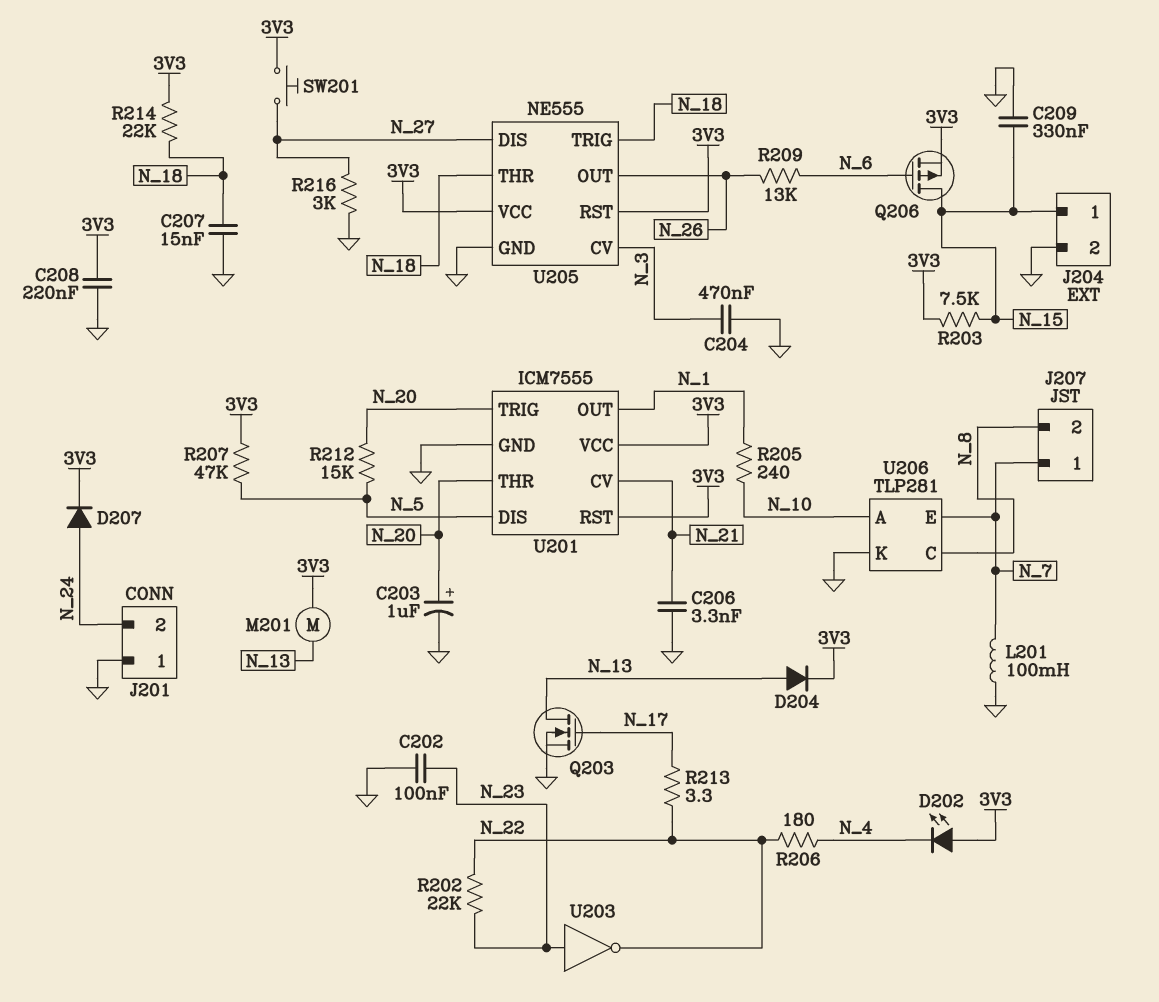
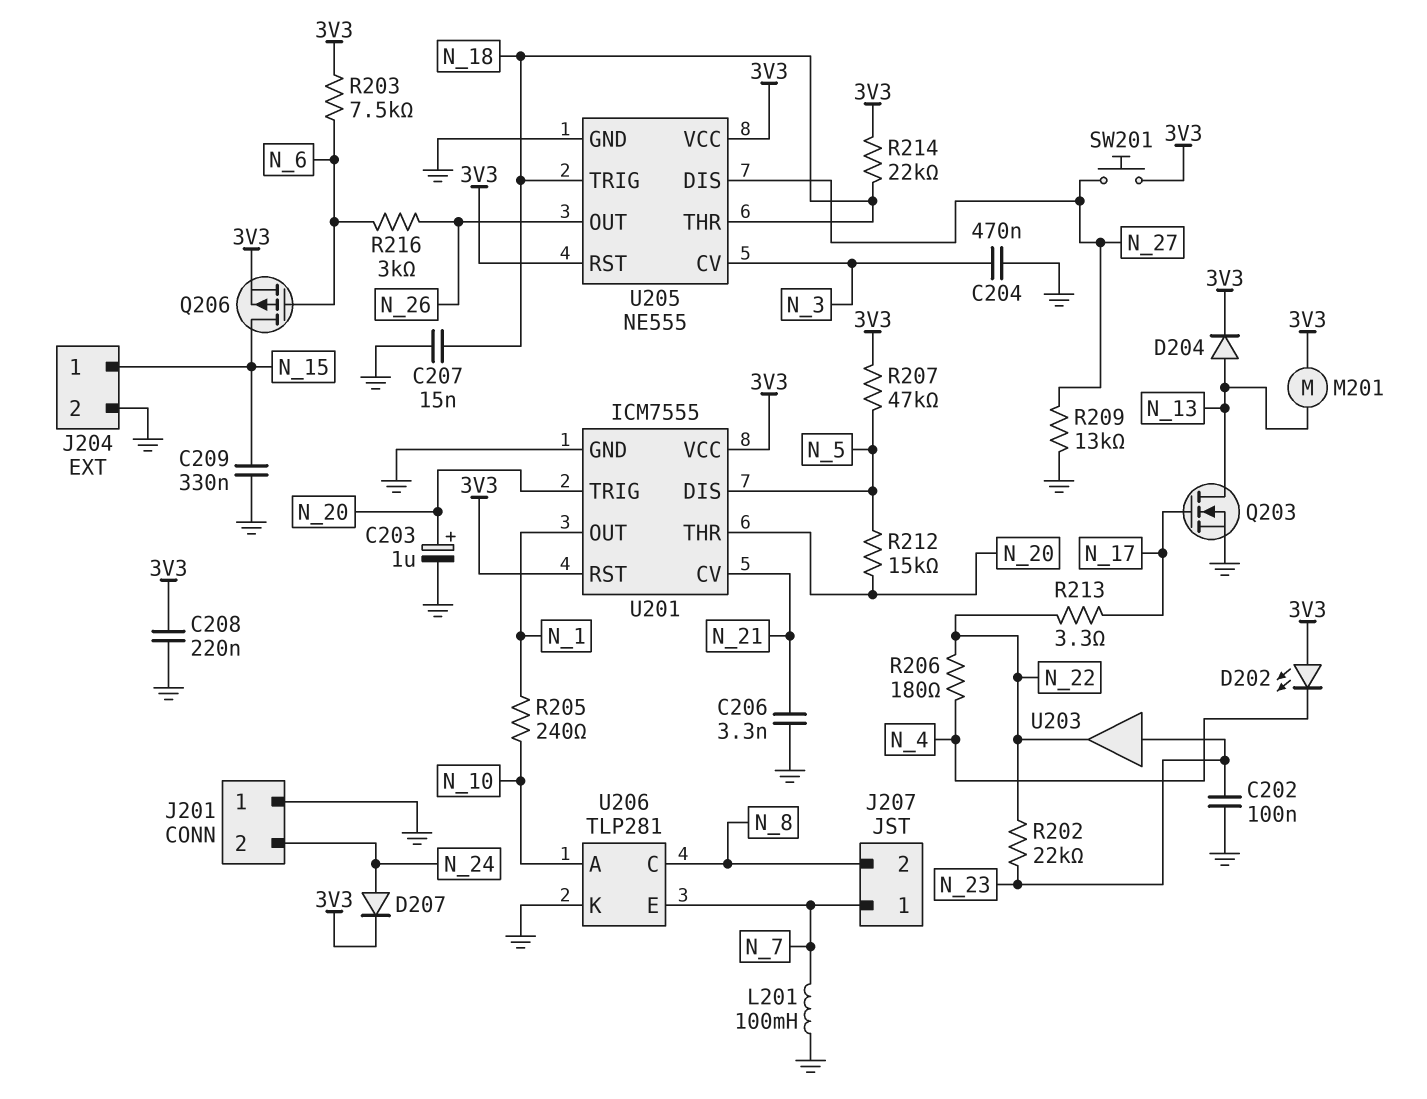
R203: 7.5k (3V3, N_15) -> 7.5k (3V3, N_6)
R209: 13k (N_6, N_26) -> 13k (GND, N_27)
R216: 3k (GND, N_27) -> 3k (N_6, N_26)
U203: NOT (in N_23, out N_22) -> buffer (in N_23, out N_22)

